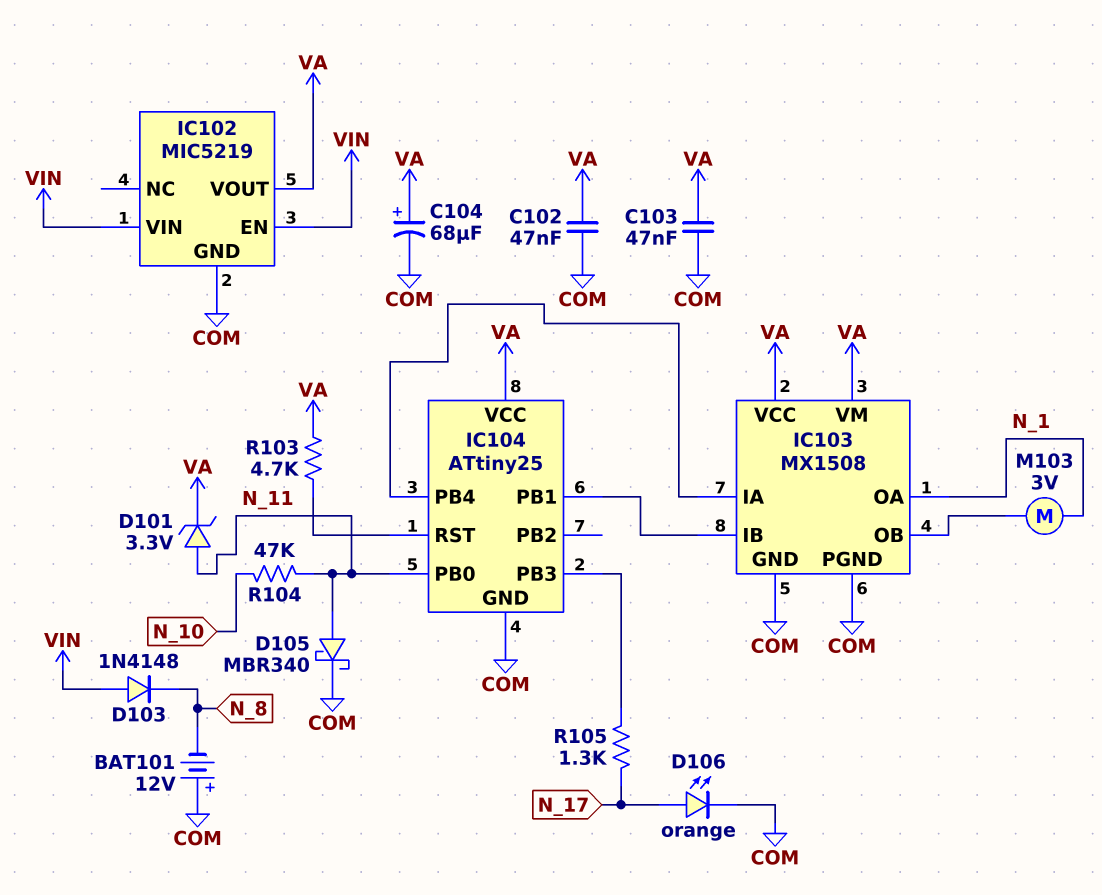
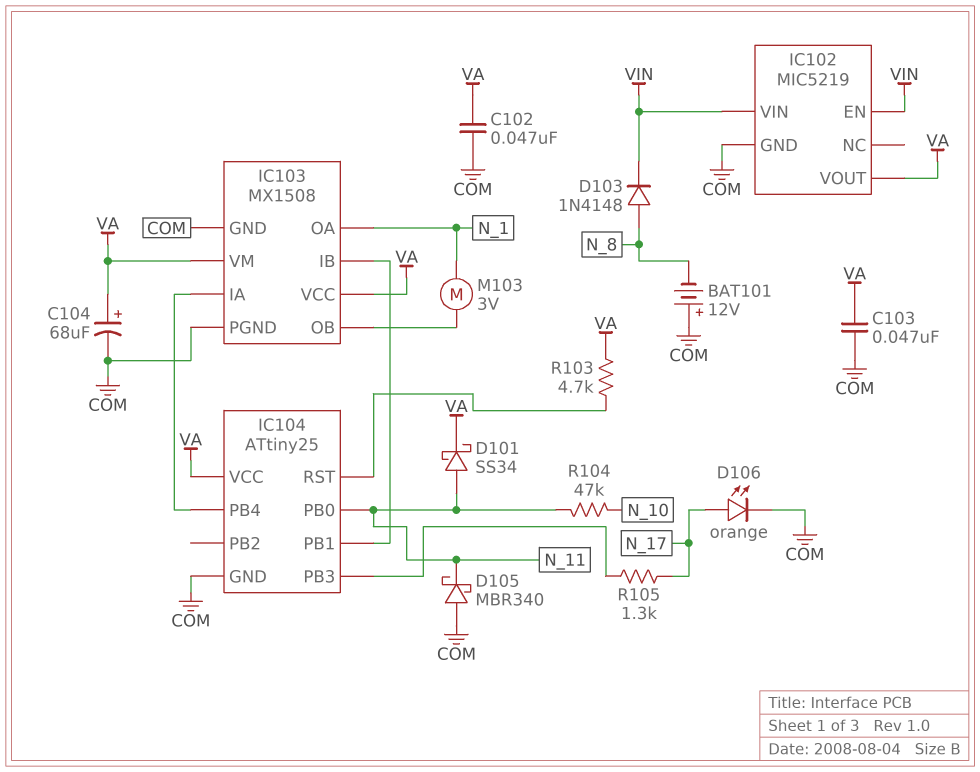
D101: zener 3.3V (A N_11, K VA) -> schottky SS34 (A N_11, K VA)
D103: diode 1N4148 (A VIN, K N_8) -> diode 1N4148 (A N_8, K VIN)
D105: schottky MBR340 (A N_11, K COM) -> schottky MBR340 (A COM, K N_11)

